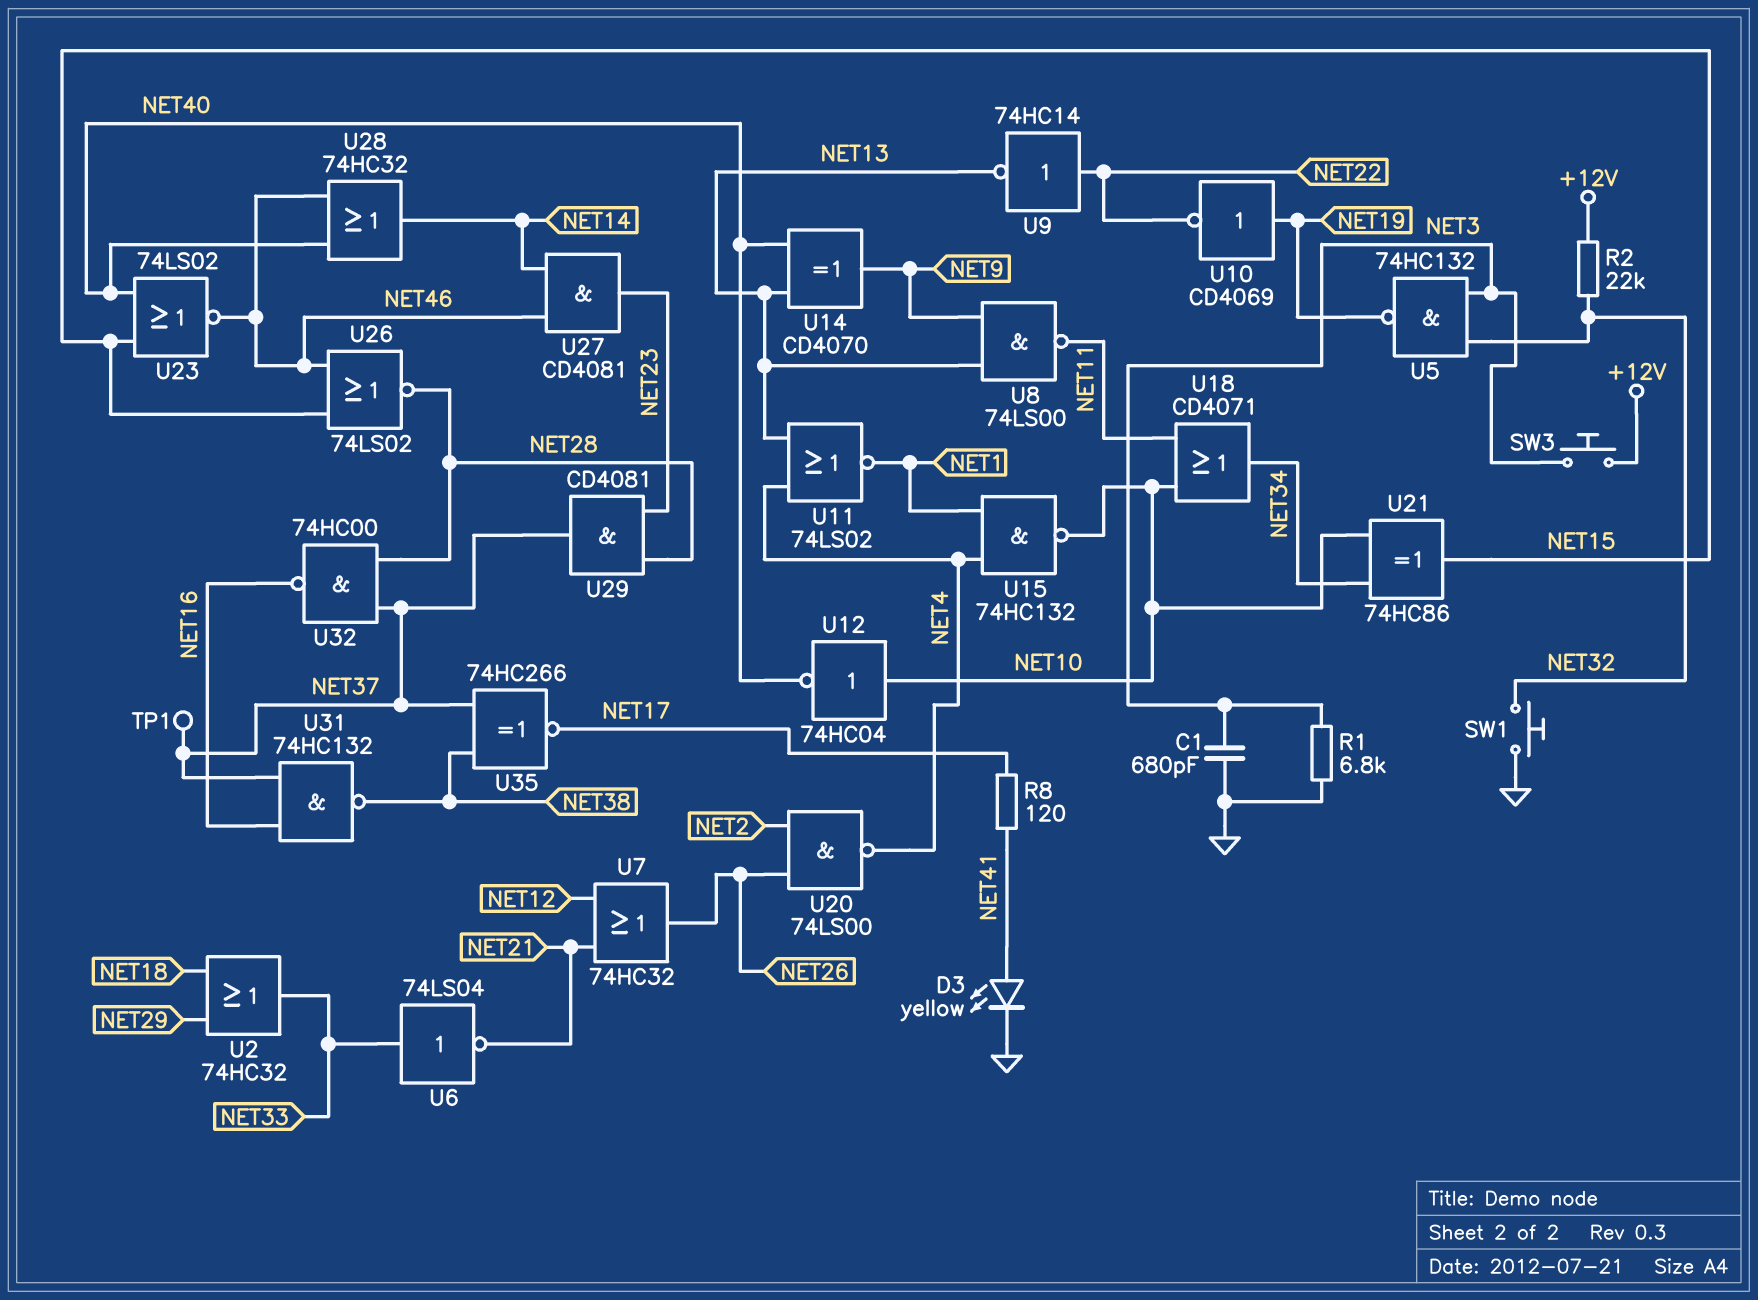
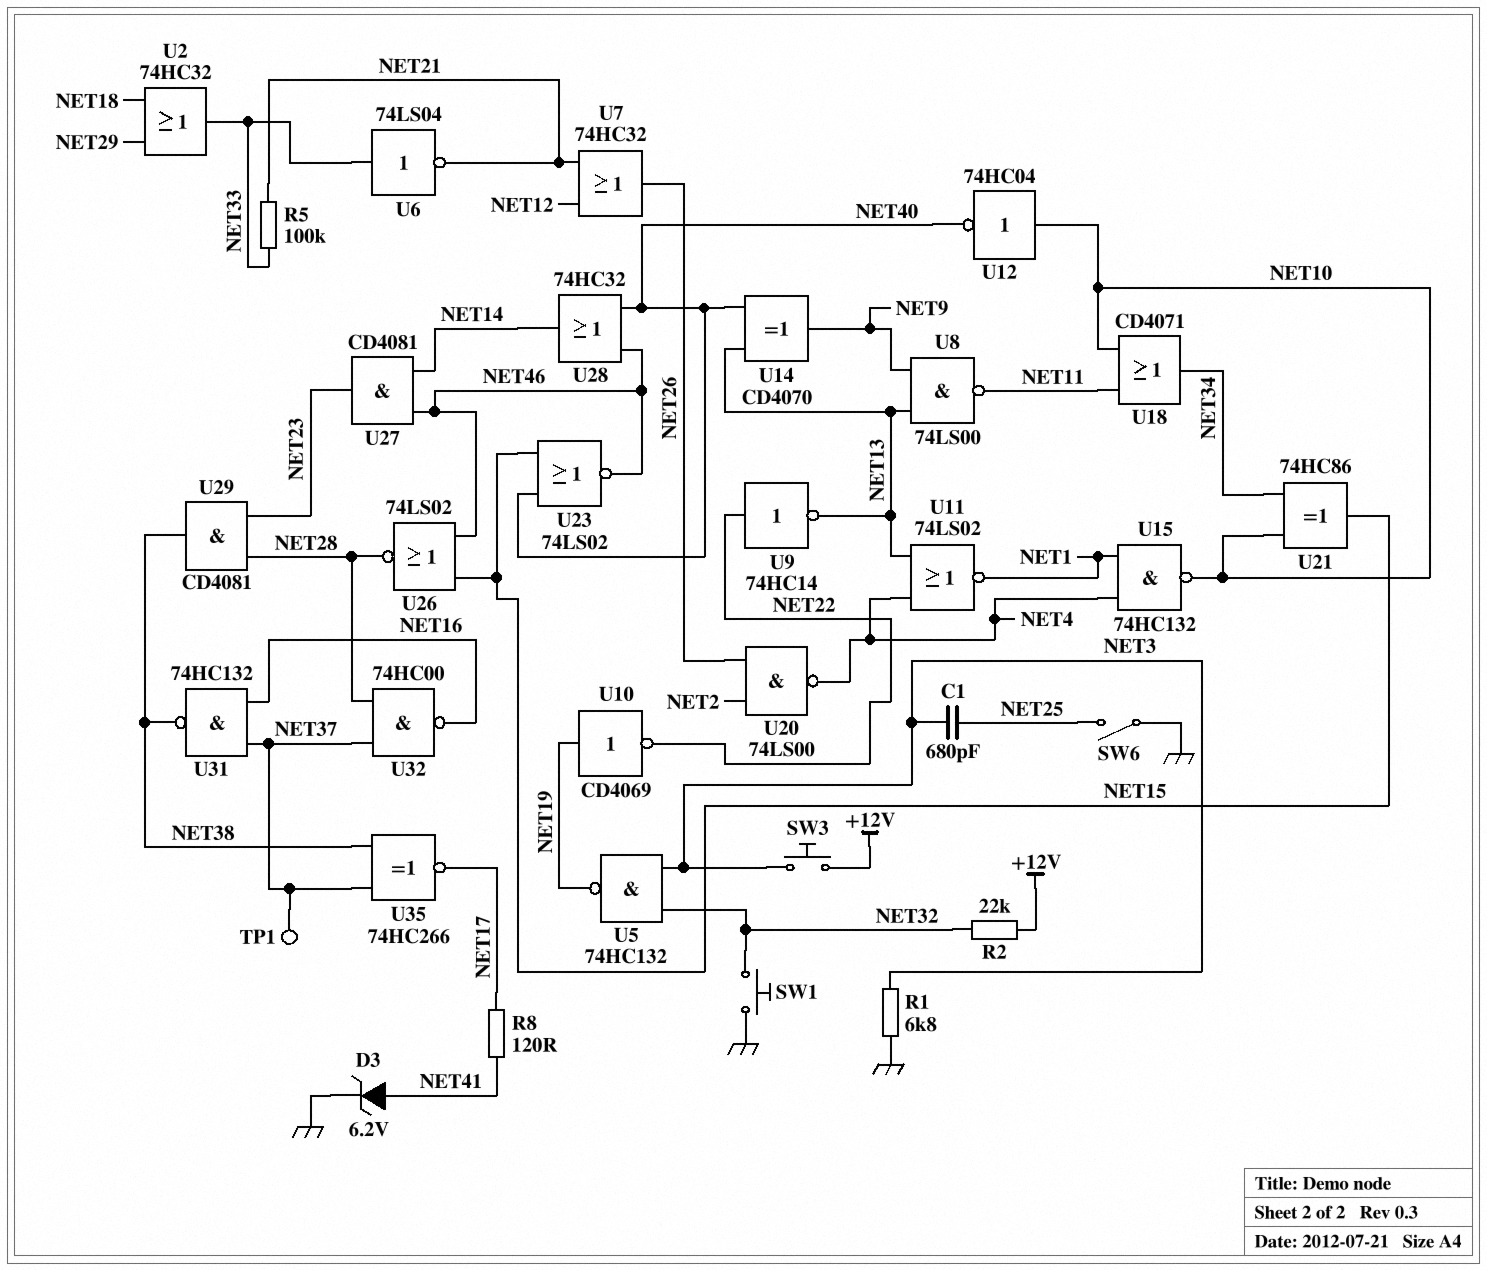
C1: 680pF (GND, NET3) -> 680pF (NET3, NET25)
D3: LED yellow (A NET41, K GND) -> zener 6.2V (A NET41, K GND)
R5: none -> 100k (NET21, NET33)
SW6: none -> switch (GND, NET25)
U29: AND CD4081 (in NET23, in NET28, out NET37) -> AND CD4081 (in NET23, in NET28, out NET38)

